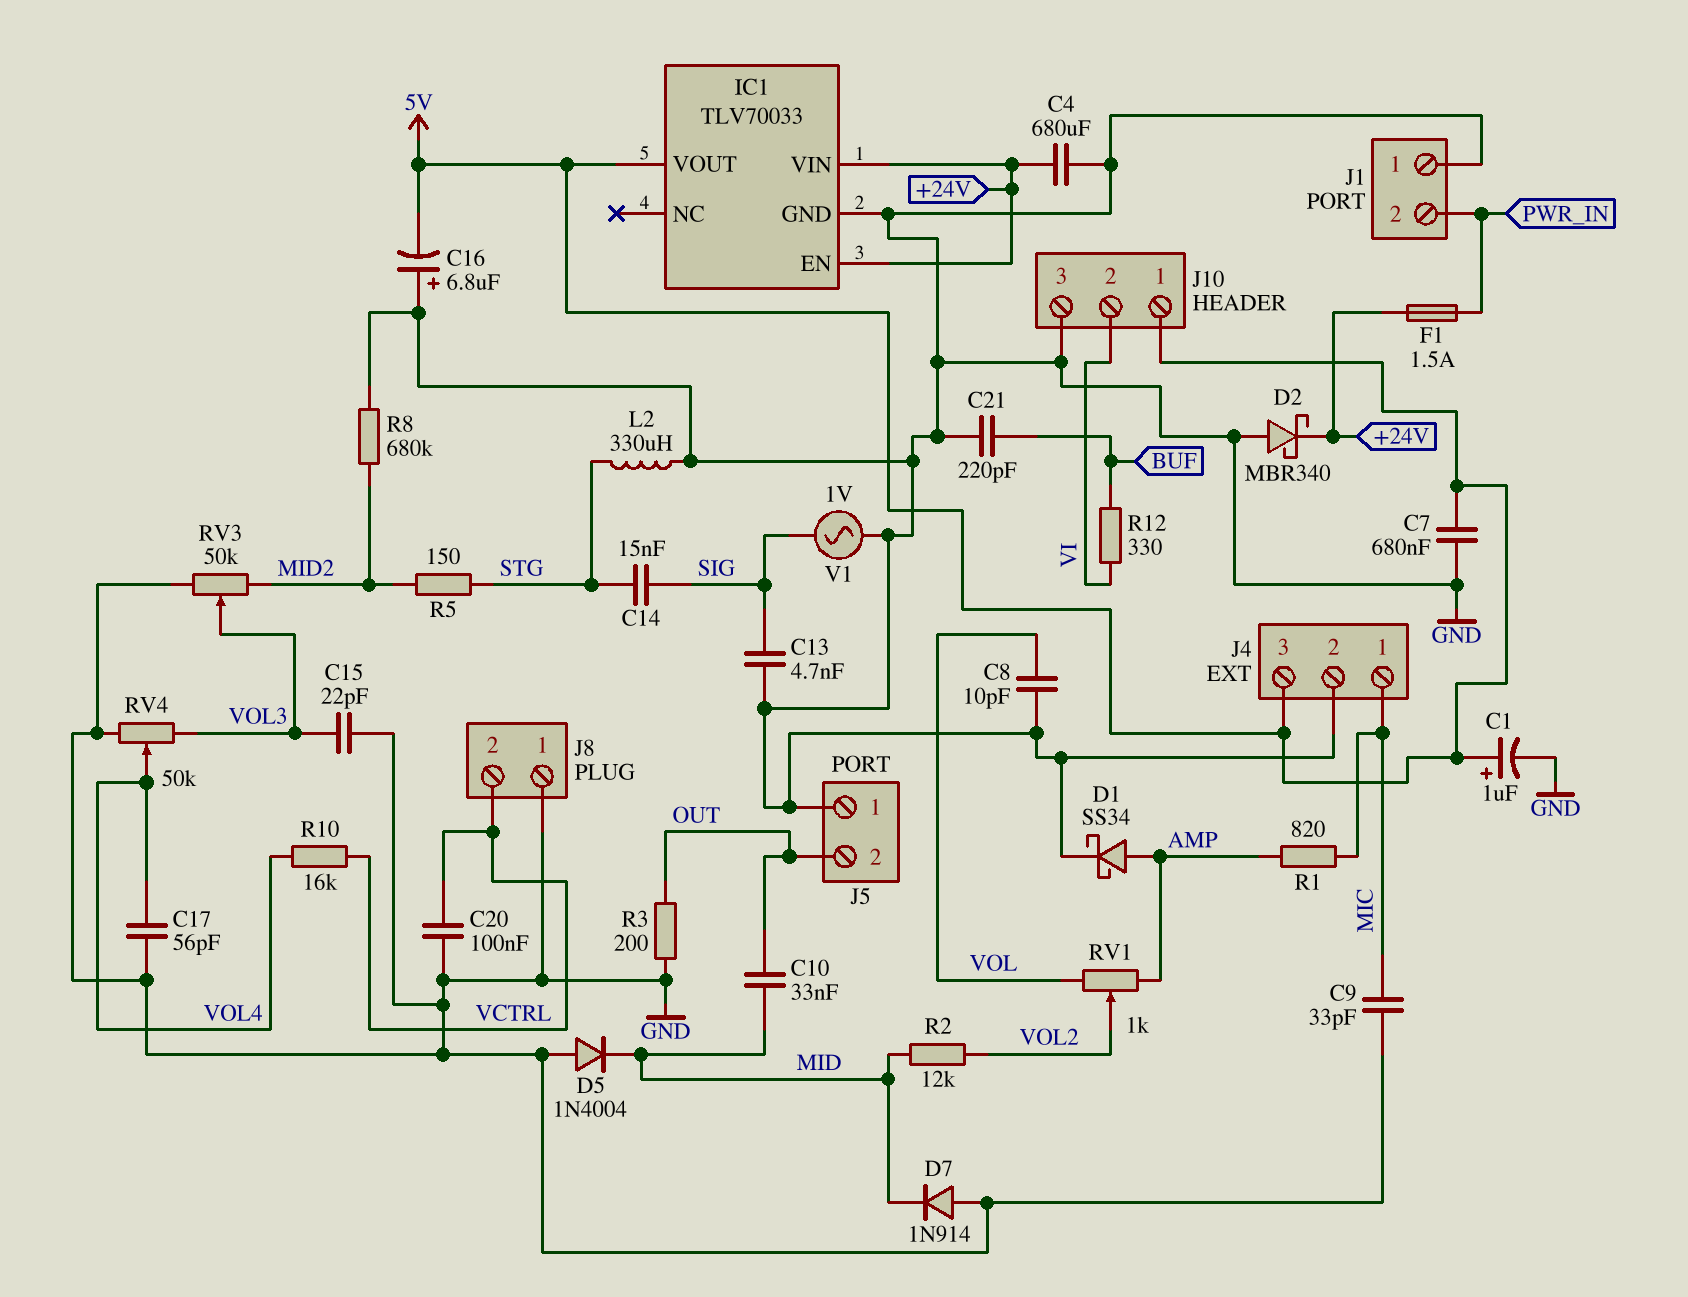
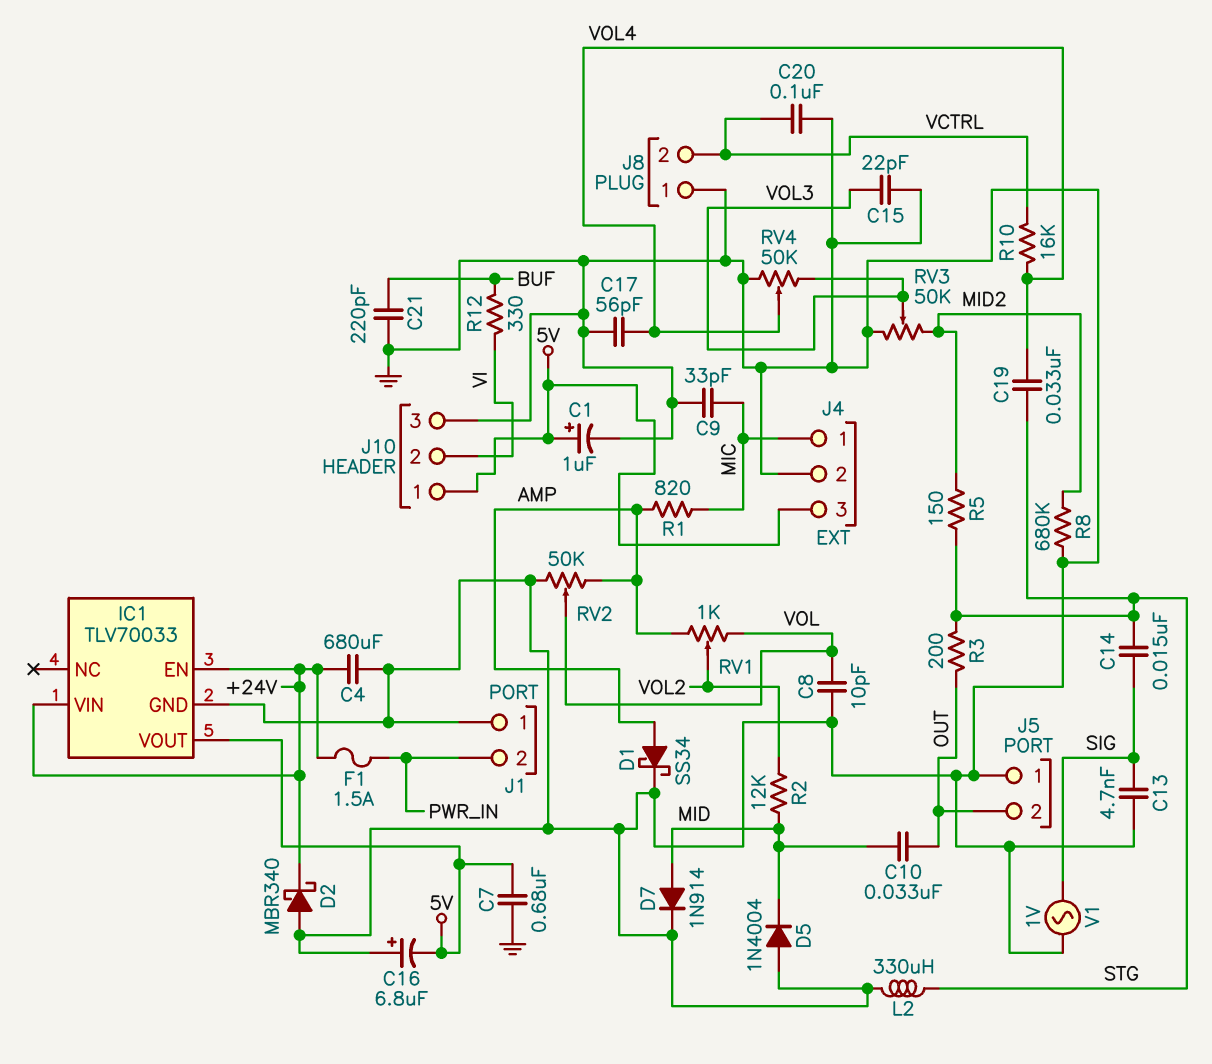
C19: none -> 33nF (STG, VOL4)
D7: diode 1N914 (A GND, K MID) -> diode 1N914 (A MID, K GND)
R3: 200 (GND, OUT) -> 200 (OUT, STG)
RV2: none -> 50k (AMP, GND, wiper VOL)

